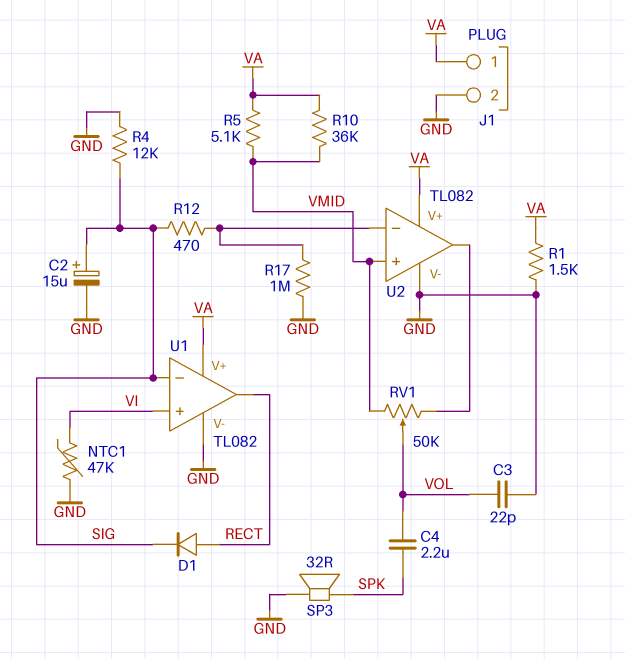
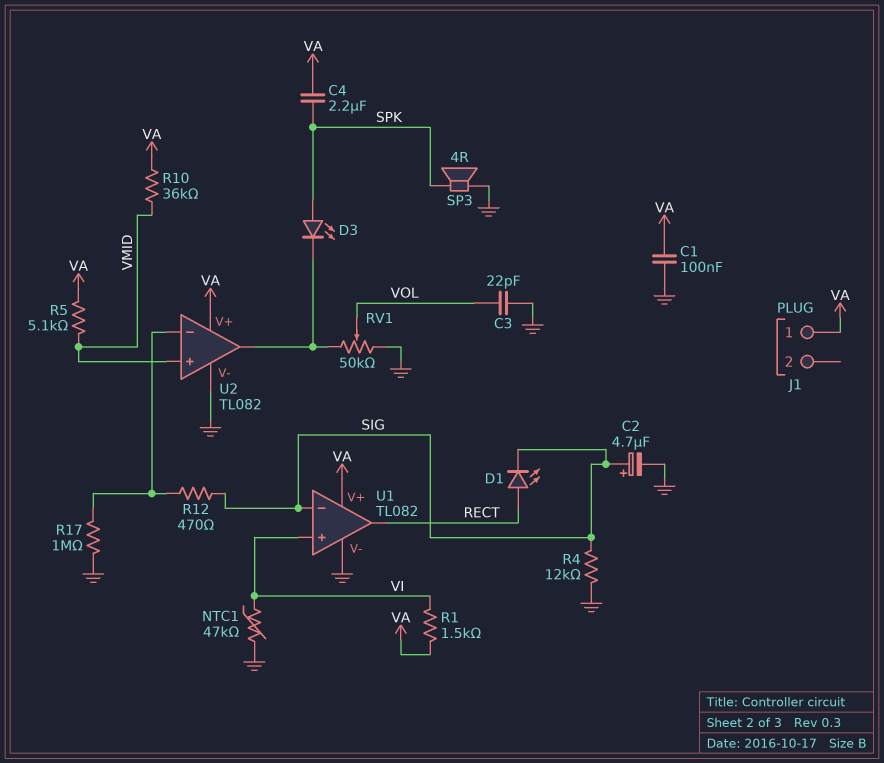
C1: none -> 100nF (GND, VA)
C2: 15uF (plus SIG, minus GND) -> 4.7uF (plus SIG, minus GND)
C4: 2.2uF (SPK, VOL) -> 2.2uF (SPK, VA)
D1: diode (A RECT, K SIG) -> LED (A RECT, K SIG)
D3: none -> LED (A SPK, K U2/out)
J1 pin 2: GND -> none
R1: 1.5k (GND, VA) -> 1.5k (VA, VI)
RV1: 50k (U2/out, VMID, wiper VOL) -> 50k (GND, U2/out, wiper VOL)
SP3: speaker 32R (GND, SPK) -> speaker 4R (GND, SPK)

